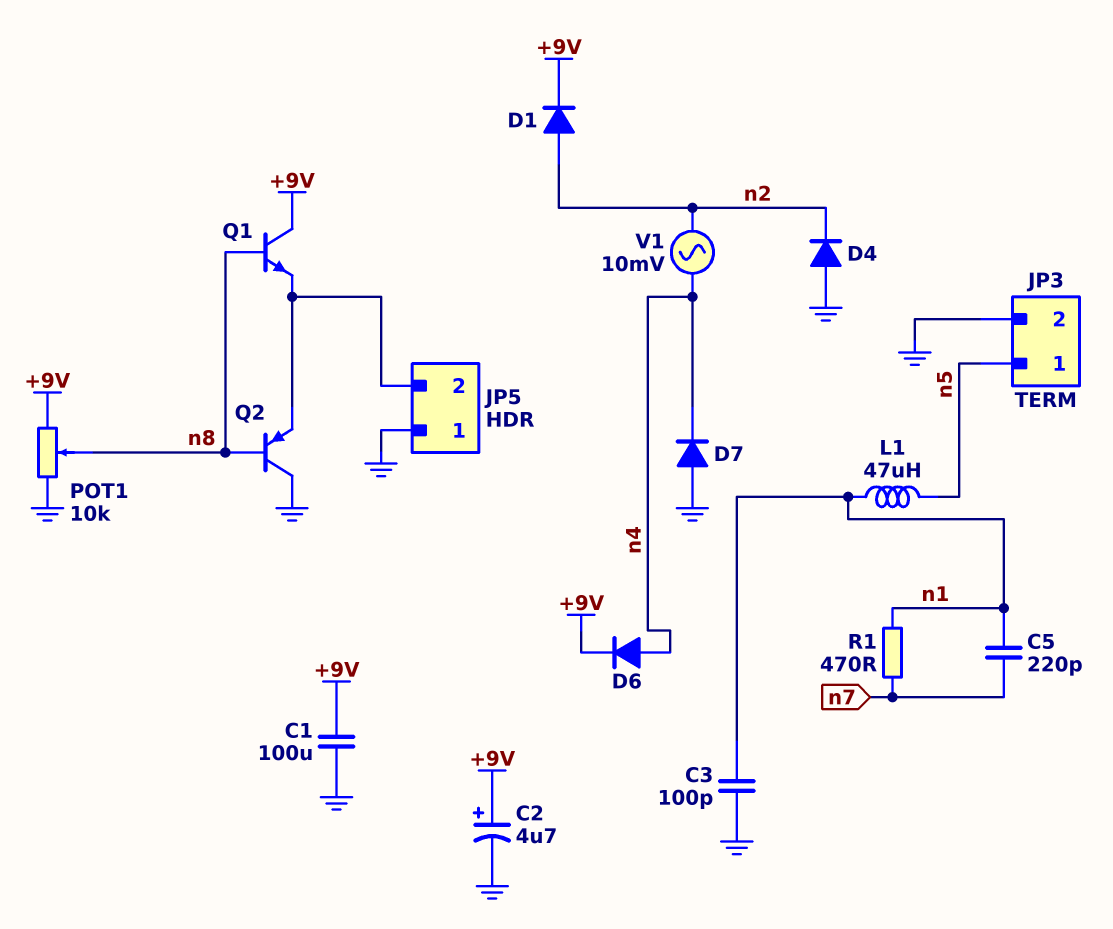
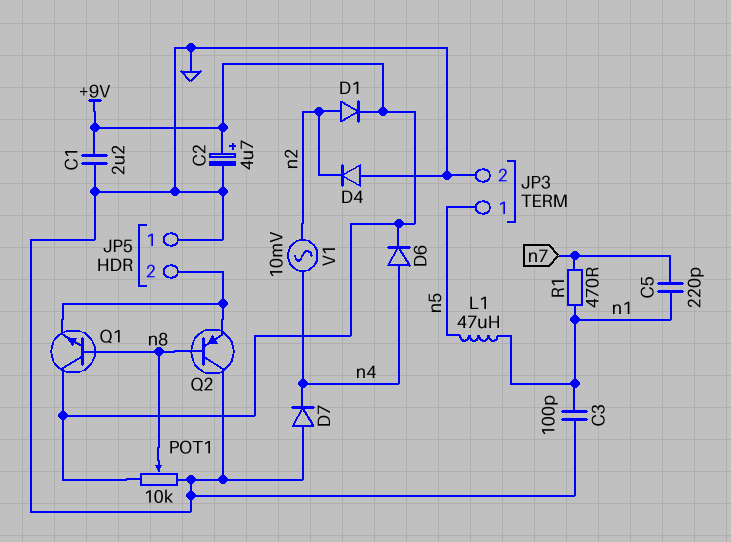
C1: 100uF (+9V, GND) -> 2.2uF (+9V, GND)

